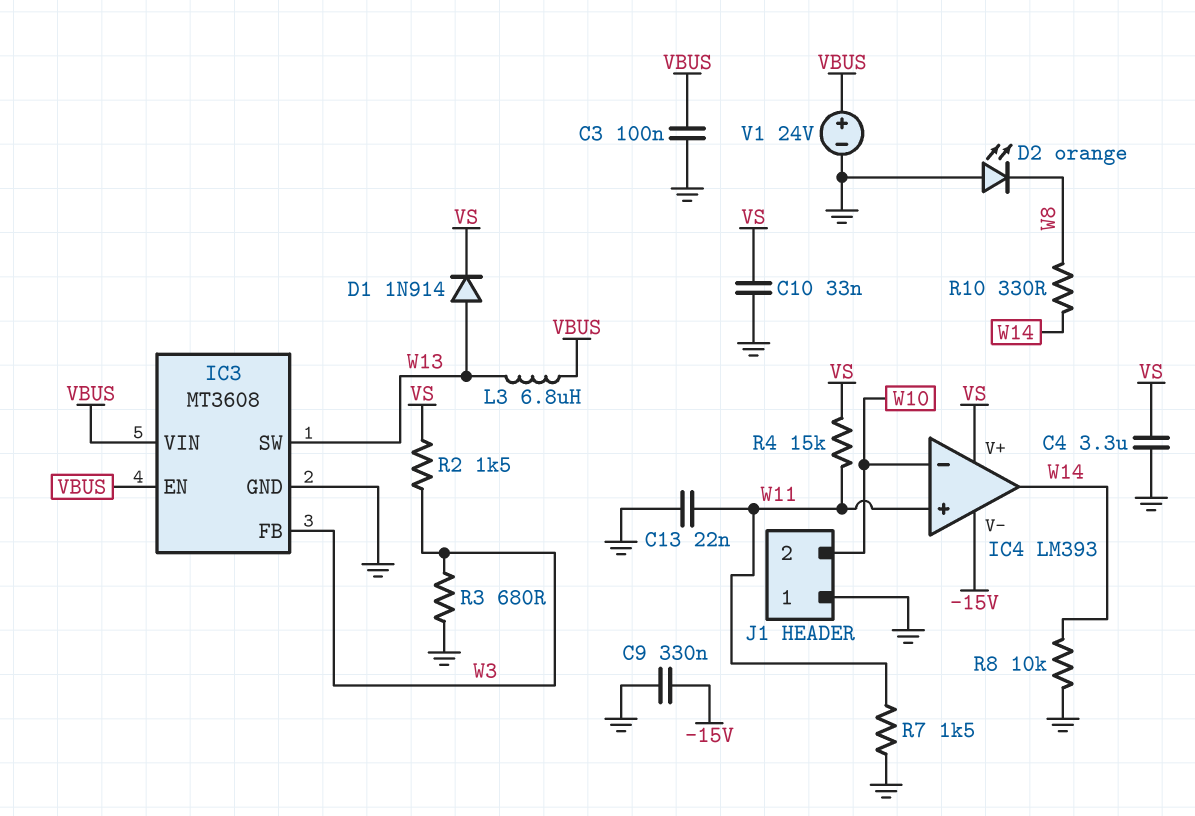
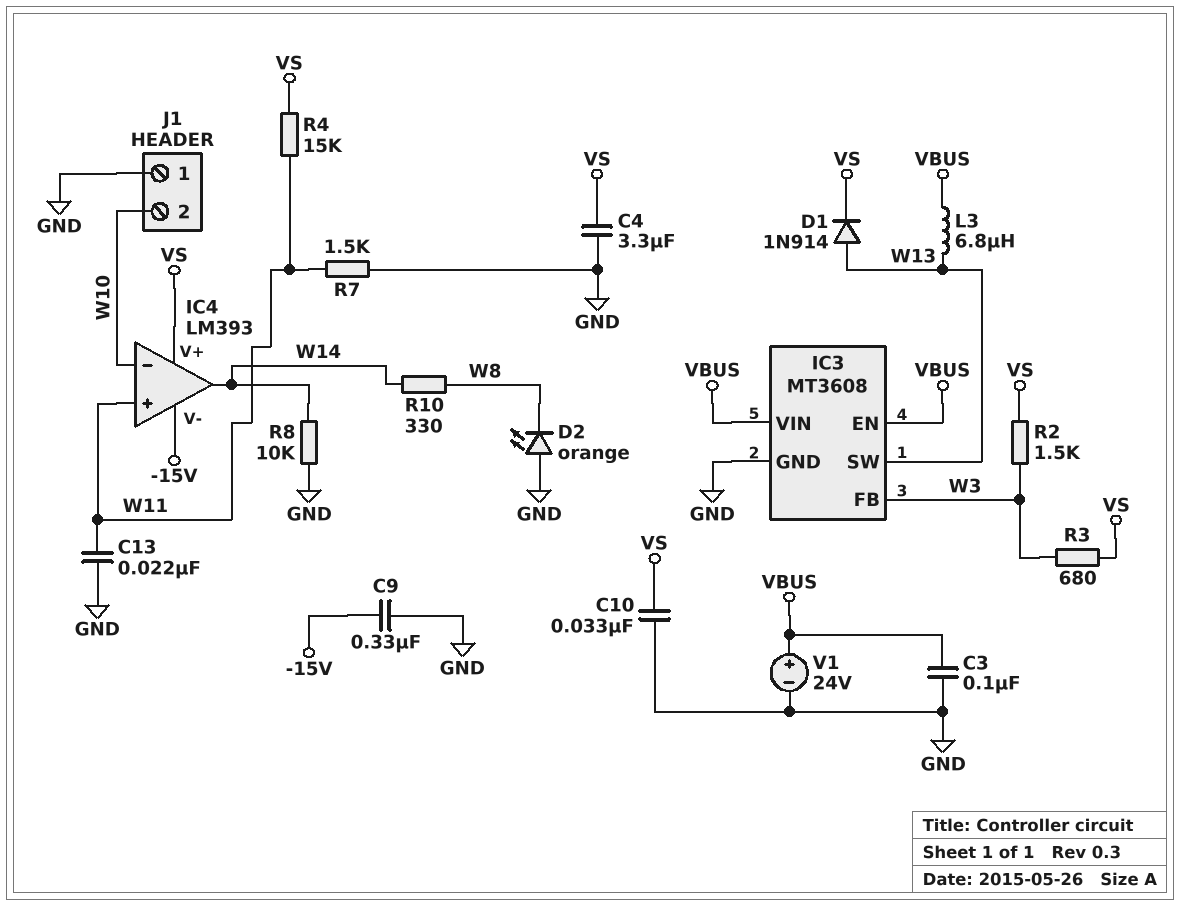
R3: 680 (GND, W3) -> 680 (VS, W3)

